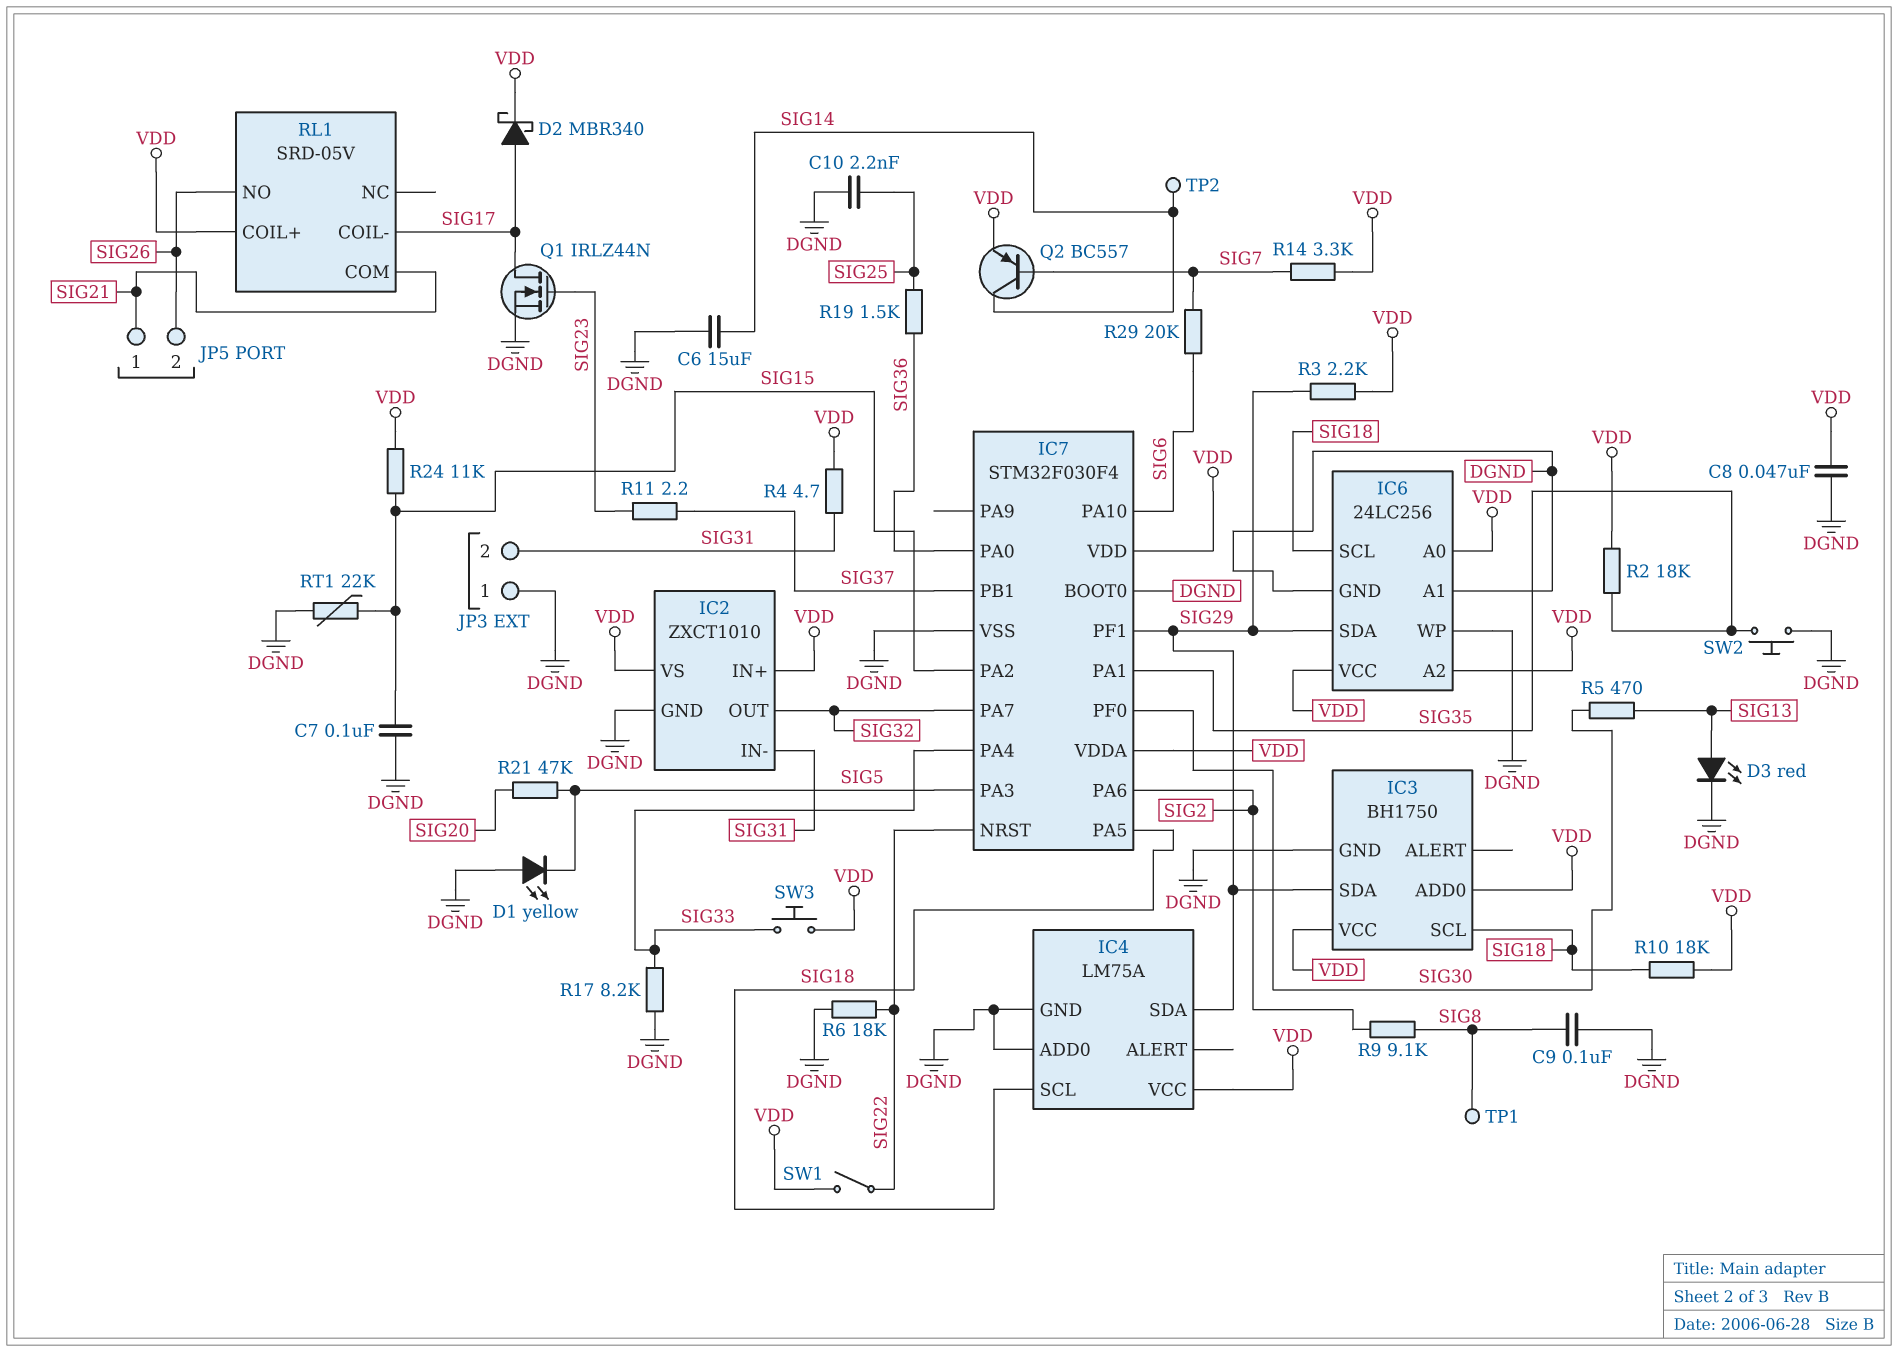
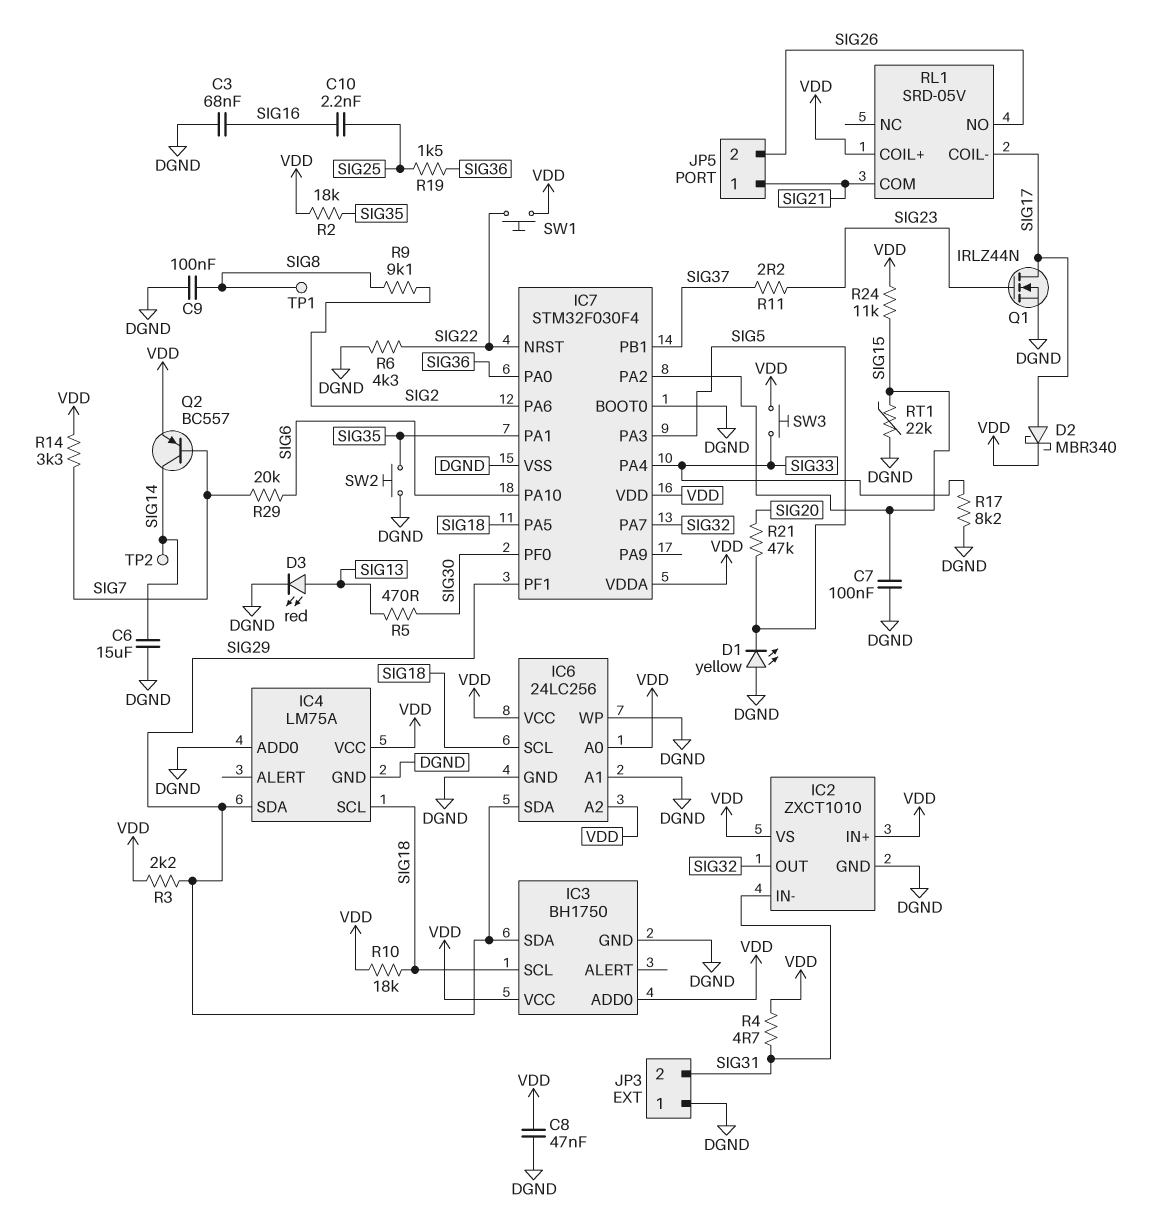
C3: none -> 68nF (DGND, SIG16)
C10: 2.2nF (DGND, SIG25) -> 2.2nF (SIG16, SIG25)
R6: 18k (DGND, SIG22) -> 4.3k (DGND, SIG22)
SW1: switch (SIG22, VDD) -> button (SIG22, VDD)

